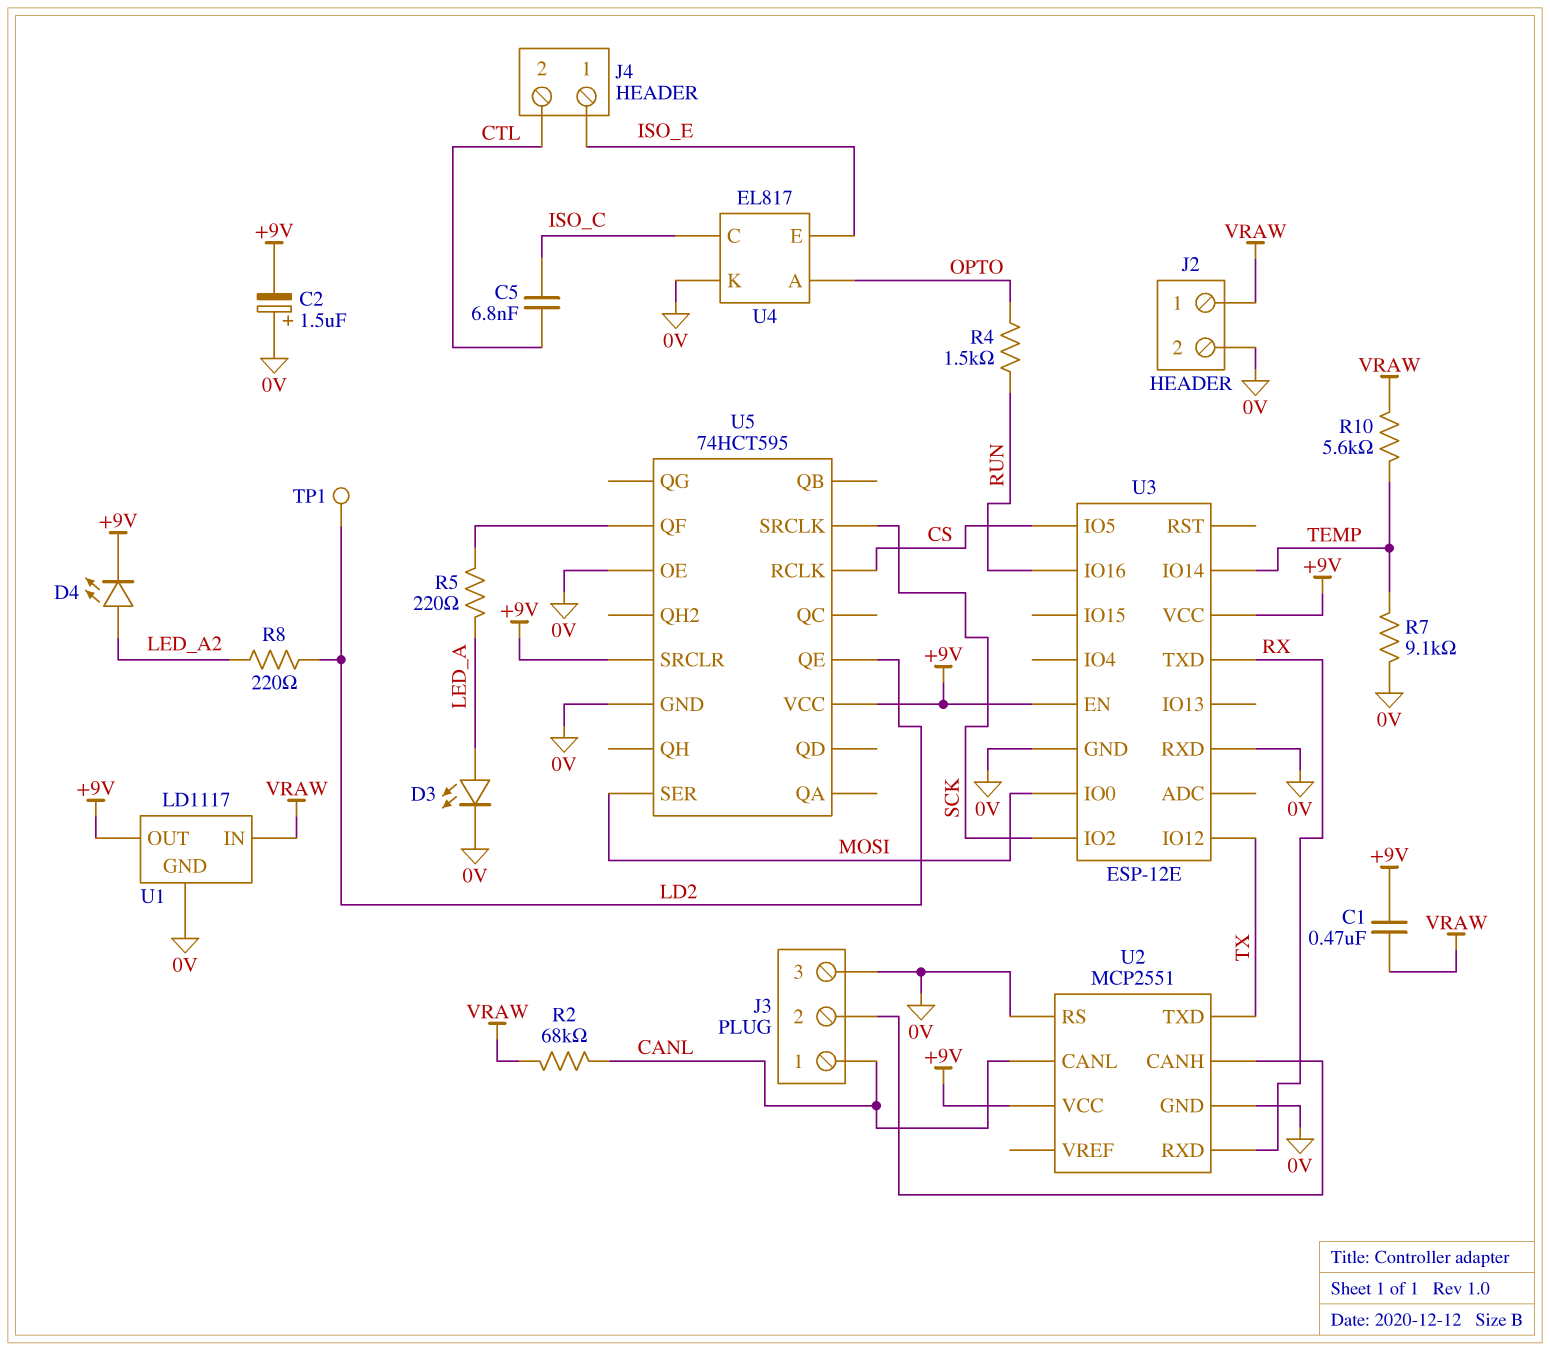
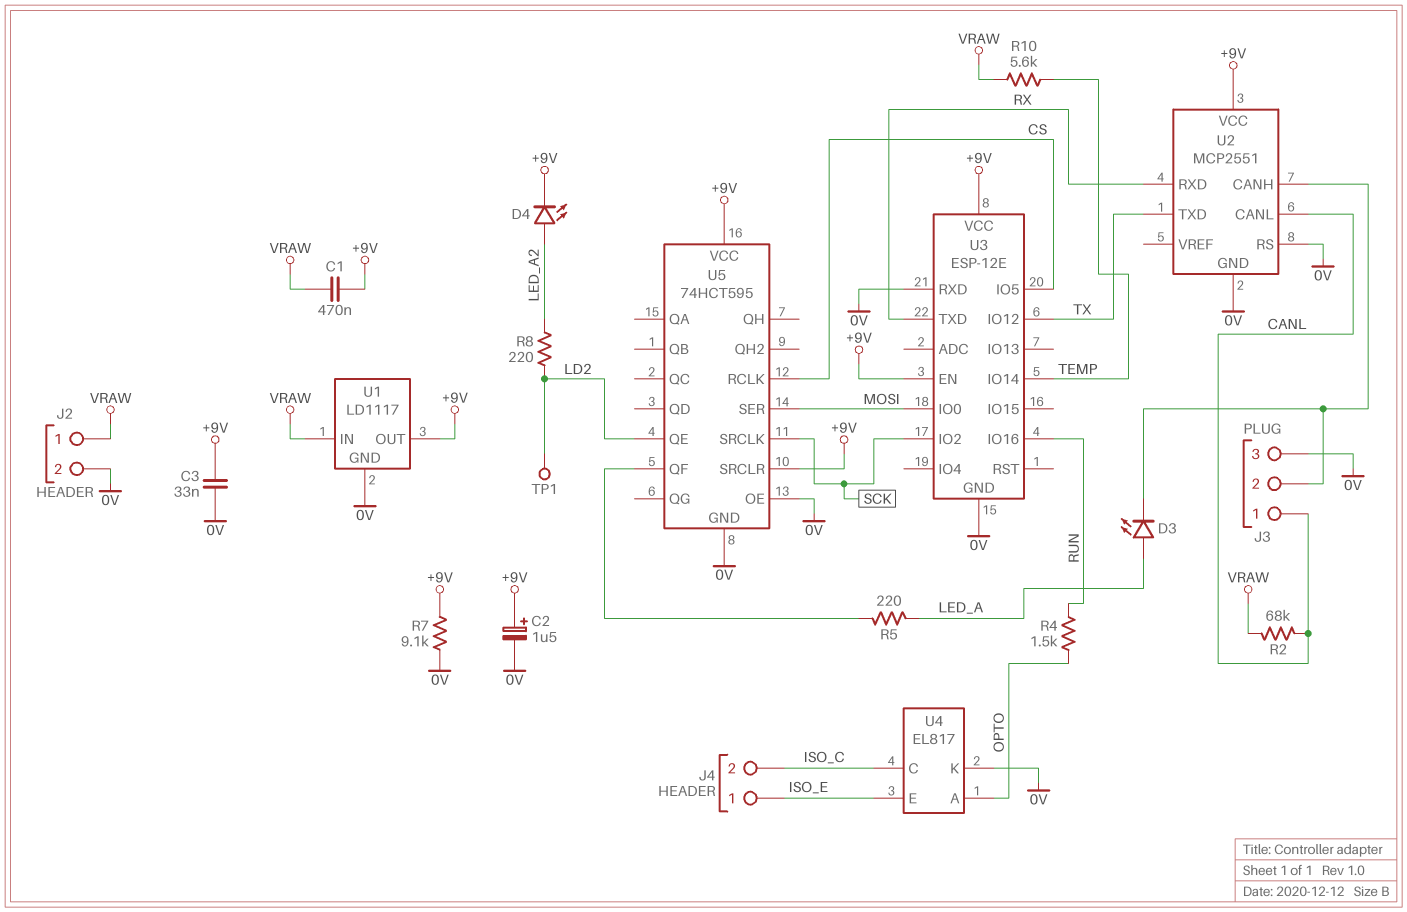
C2: 1.5uF (plus 0V, minus +9V) -> 1.5uF (plus +9V, minus 0V)
C3: none -> 33nF (+9V, 0V)
C5: 6.8nF (CTL, ISO_C) -> none
D3: LED (A LED_A, K 0V) -> LED (A LED_A, K J3/2)
J4 pin 2: CTL -> ISO_C
R7: 9.1k (0V, TEMP) -> 9.1k (+9V, 0V)

